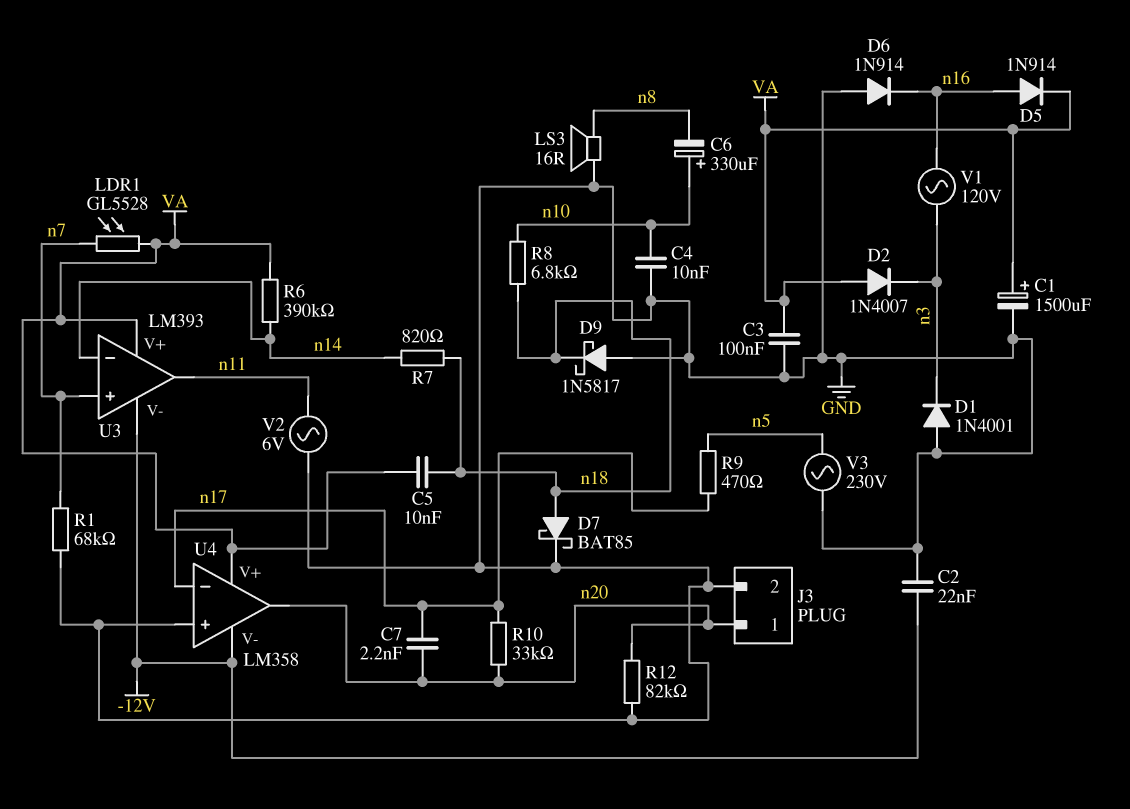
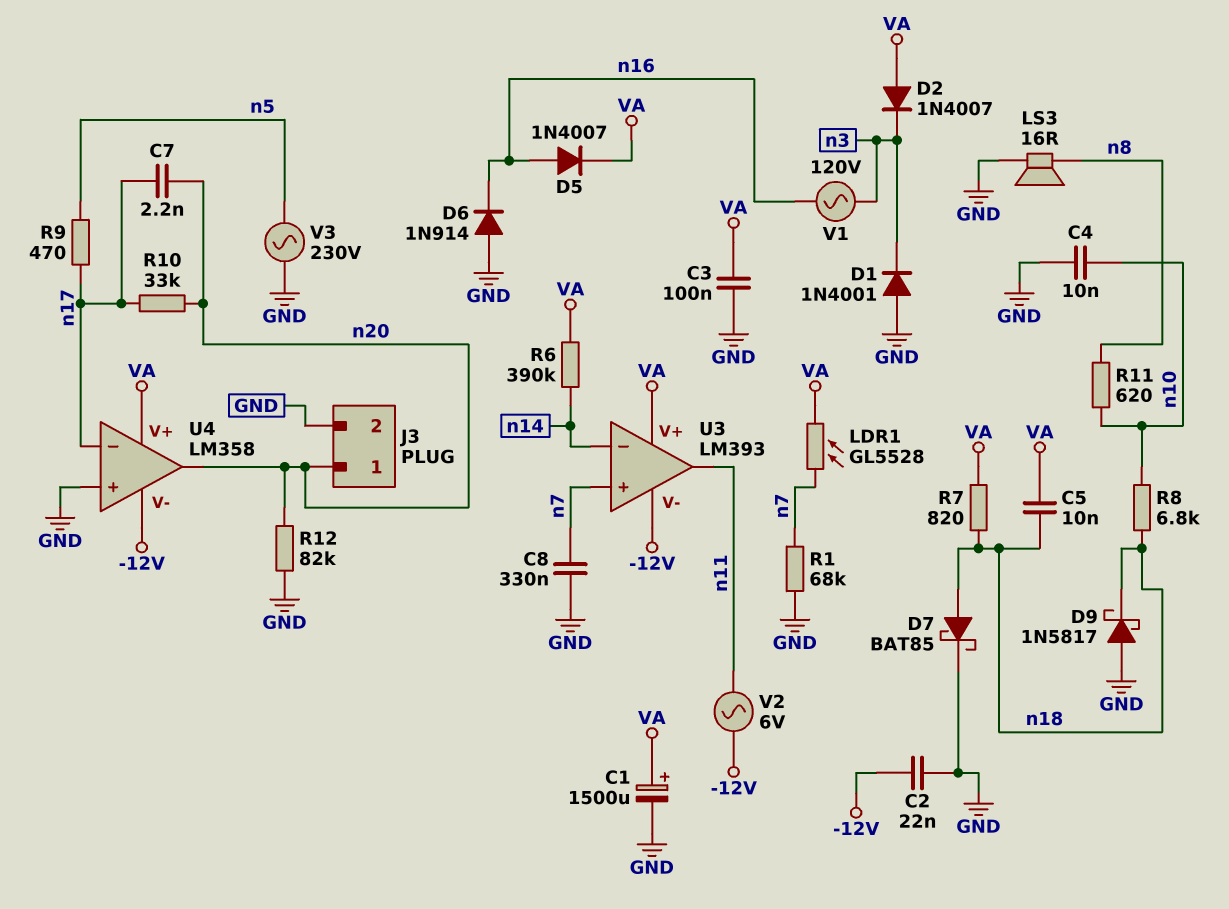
C6: 330uF (plus n10, minus n8) -> none
C8: none -> 330nF (GND, n7)
D5: diode 1N914 (A n16, K VA) -> diode 1N4007 (A n16, K VA)
R7: 820 (n14, n18) -> 820 (VA, n18)
R11: none -> 620 (n8, n10)
V2: AC 6V (GND, n11) -> AC 6V (-12V, n11)

